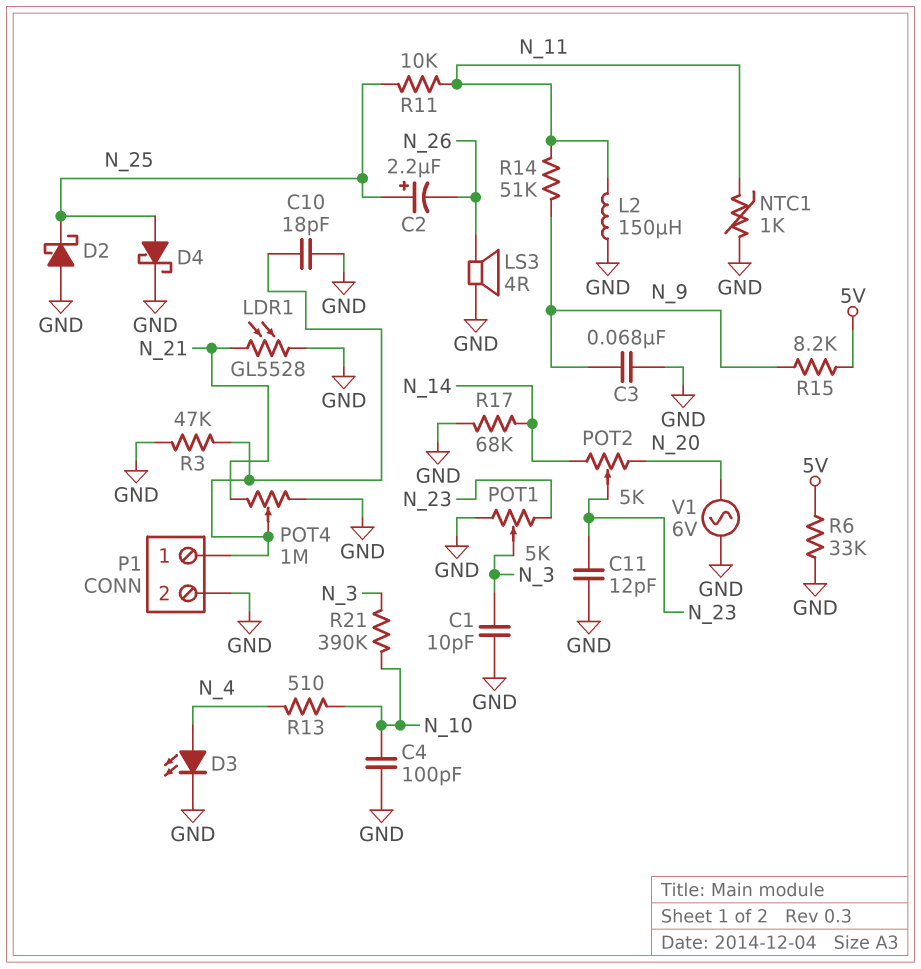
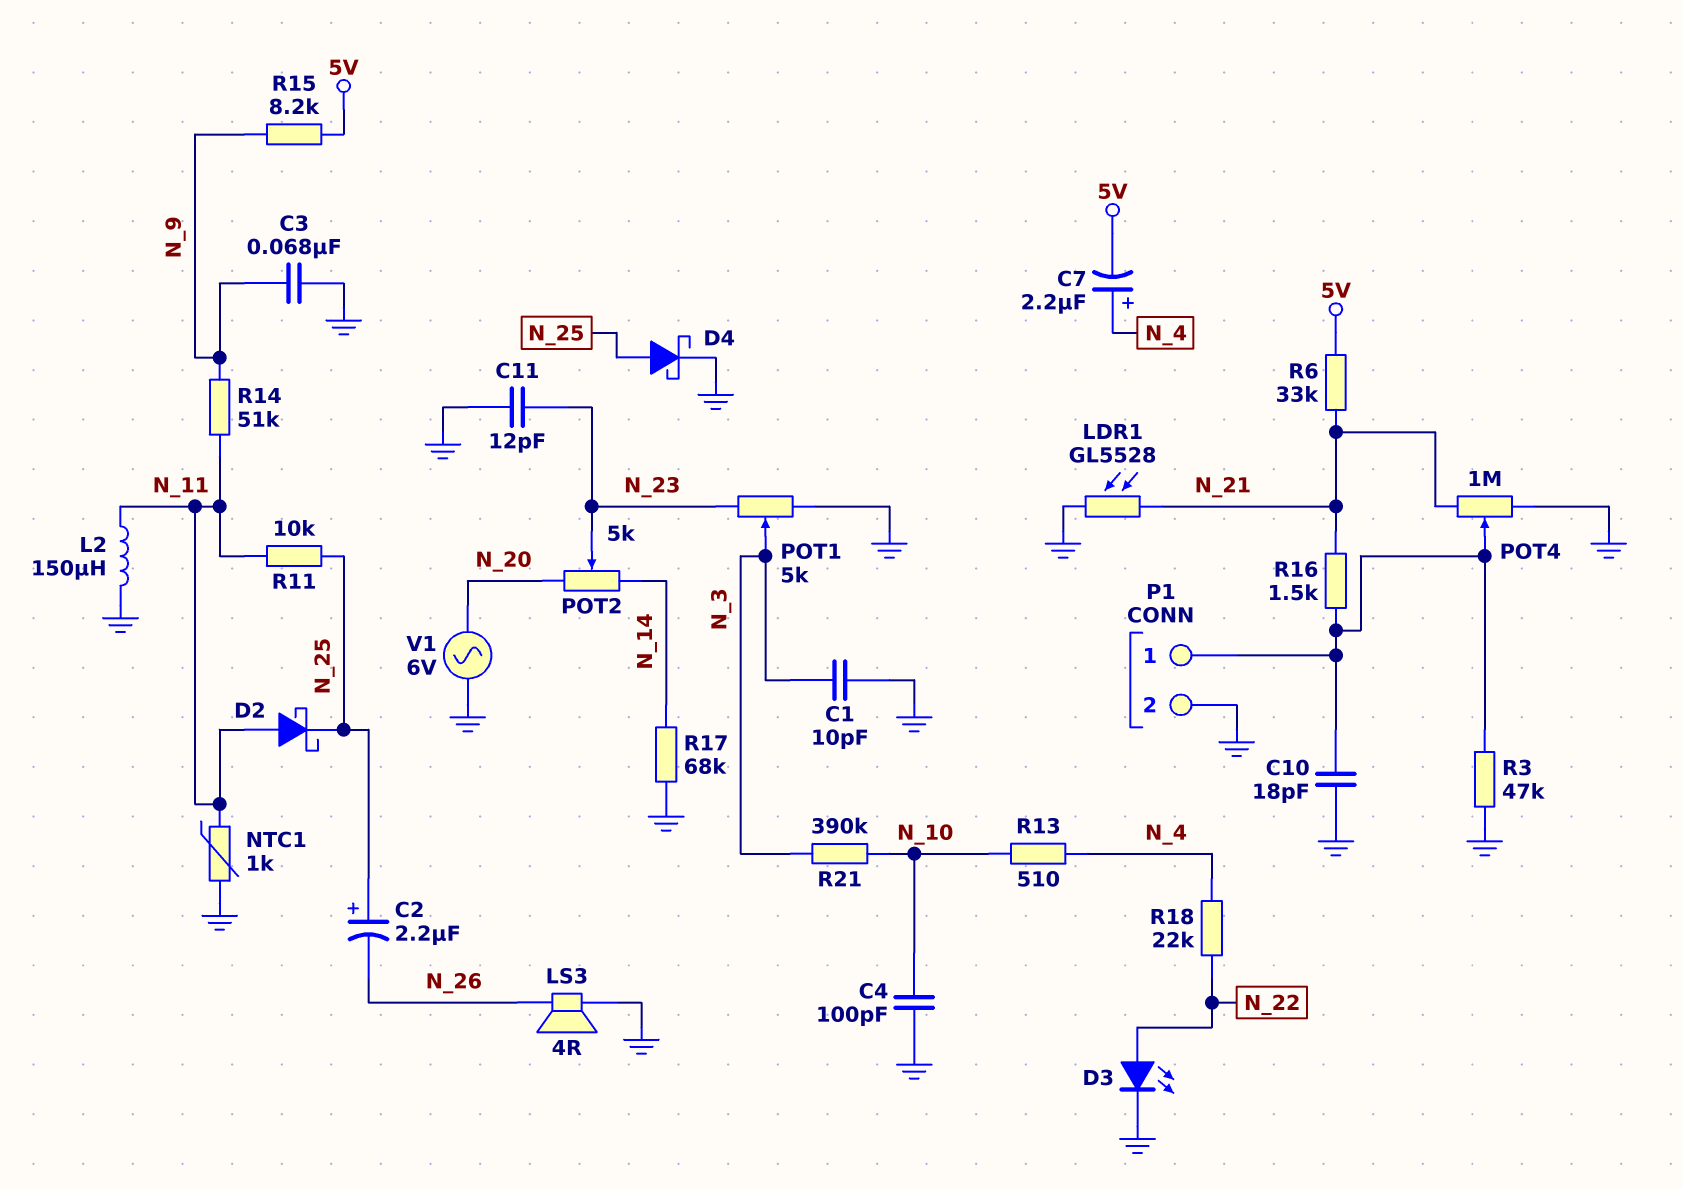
C7: none -> 2.2uF (plus N_4, minus 5V)
D2: schottky (A GND, K N_25) -> schottky (A N_11, K N_25)
D3: LED (A N_4, K GND) -> LED (A N_22, K GND)
R6: 33k (5V, GND) -> 33k (5V, N_21)
R16: none -> 1.5k (N_21, P1/1)
R18: none -> 22k (N_4, N_22)

